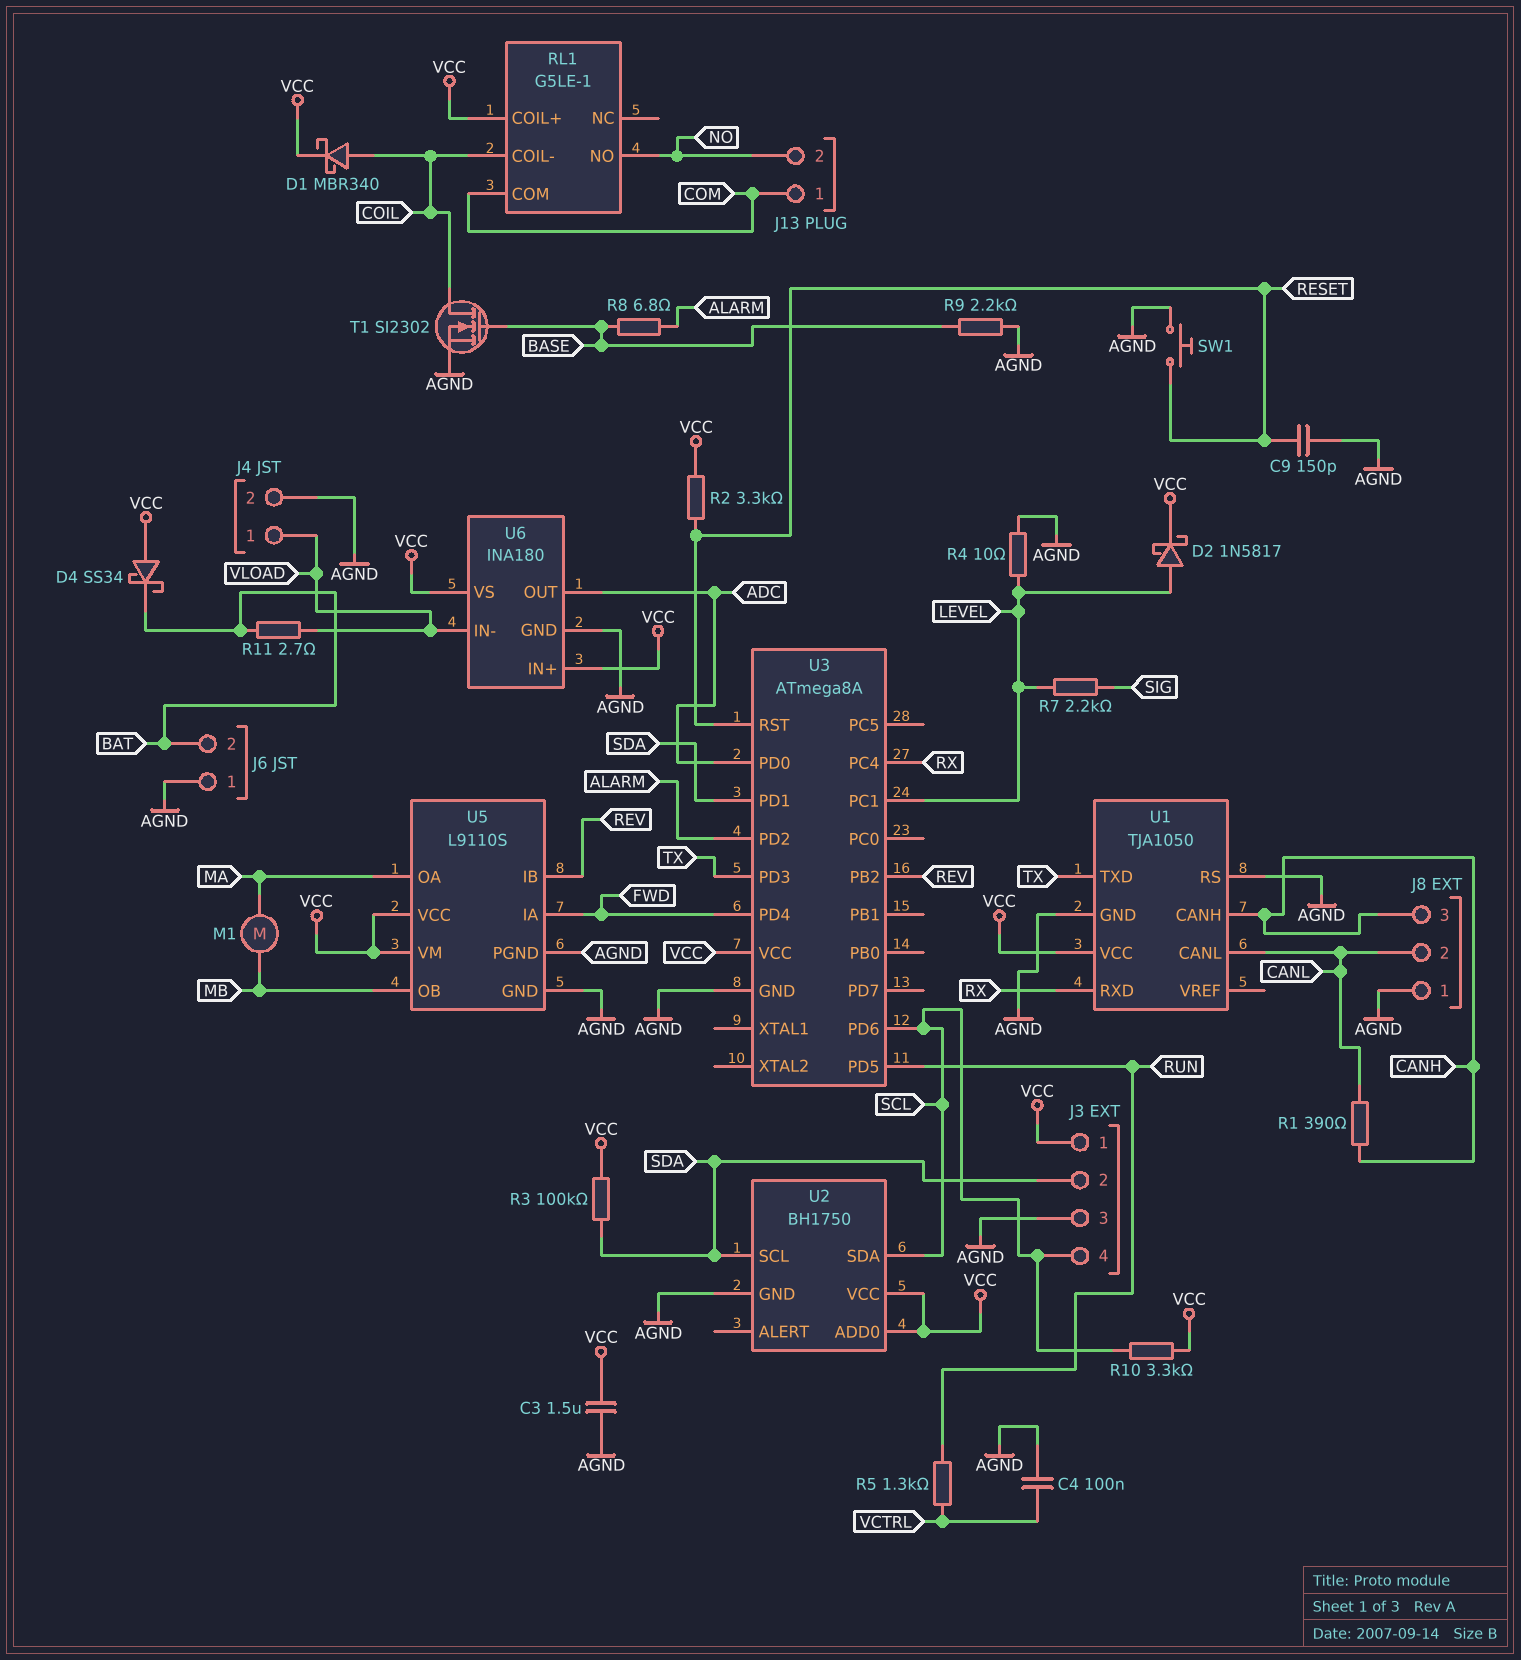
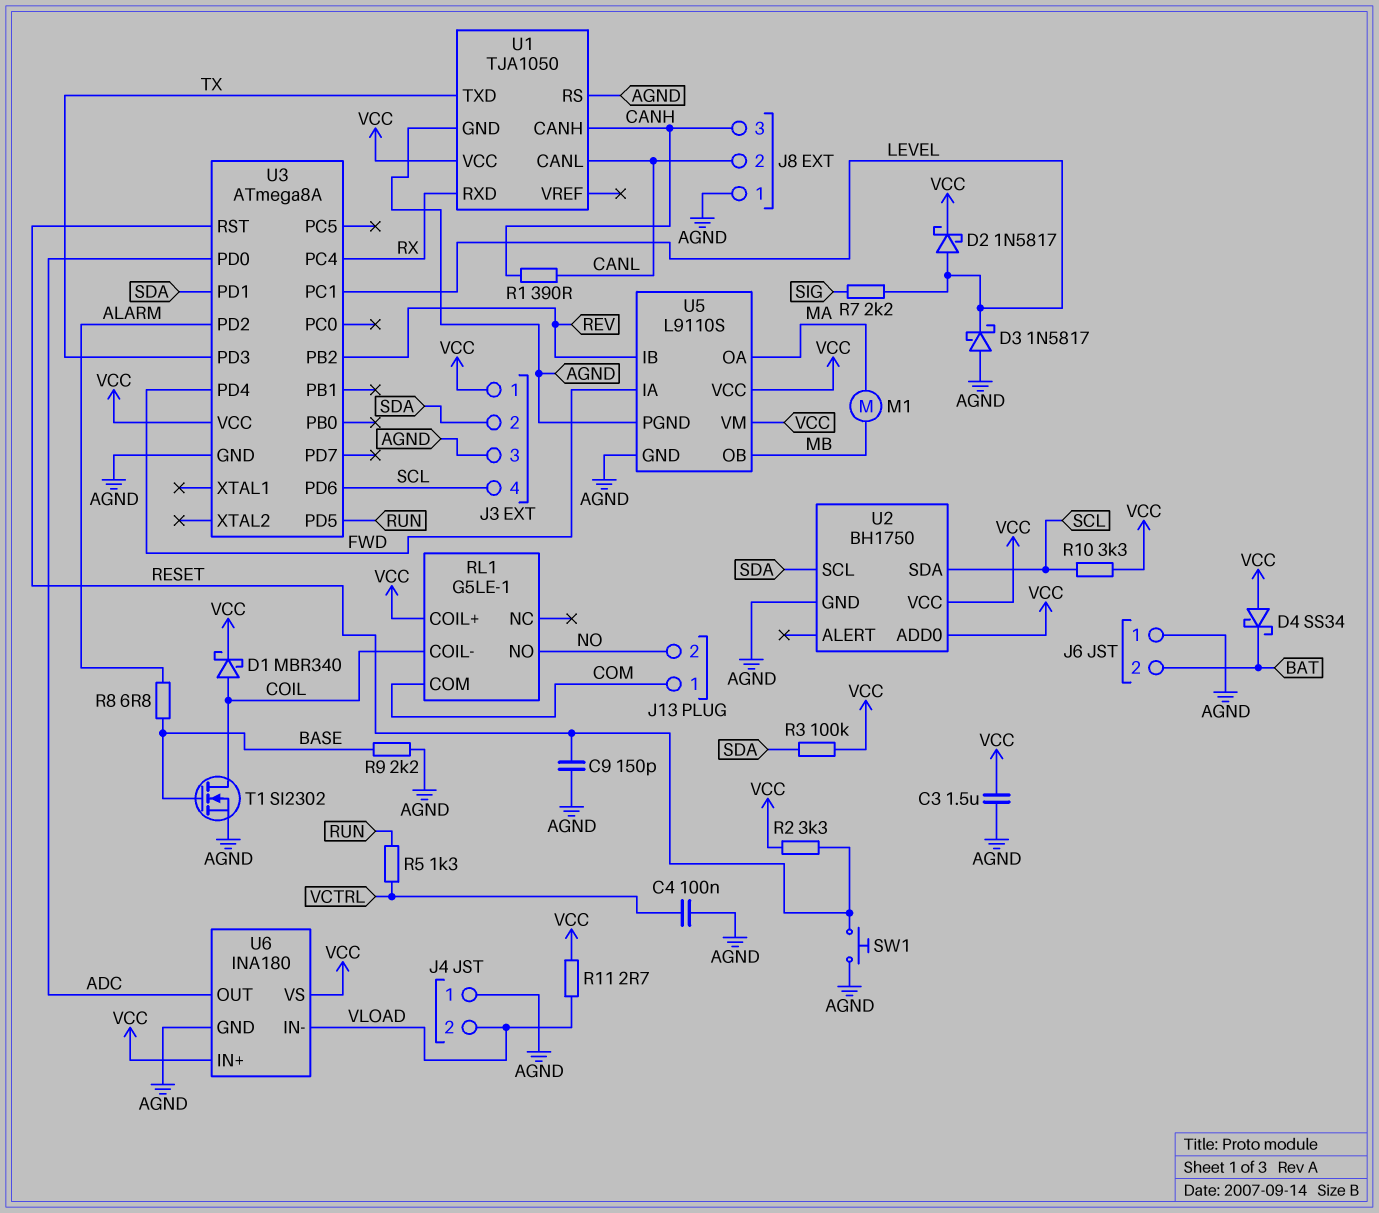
D3: none -> schottky 1N5817 (A AGND, K LEVEL)
J4 pin 1: VLOAD -> AGND
J4 pin 2: AGND -> VLOAD
R4: 10 (AGND, LEVEL) -> none
R11: 2.7 (BAT, VLOAD) -> 2.7 (VCC, VLOAD)

